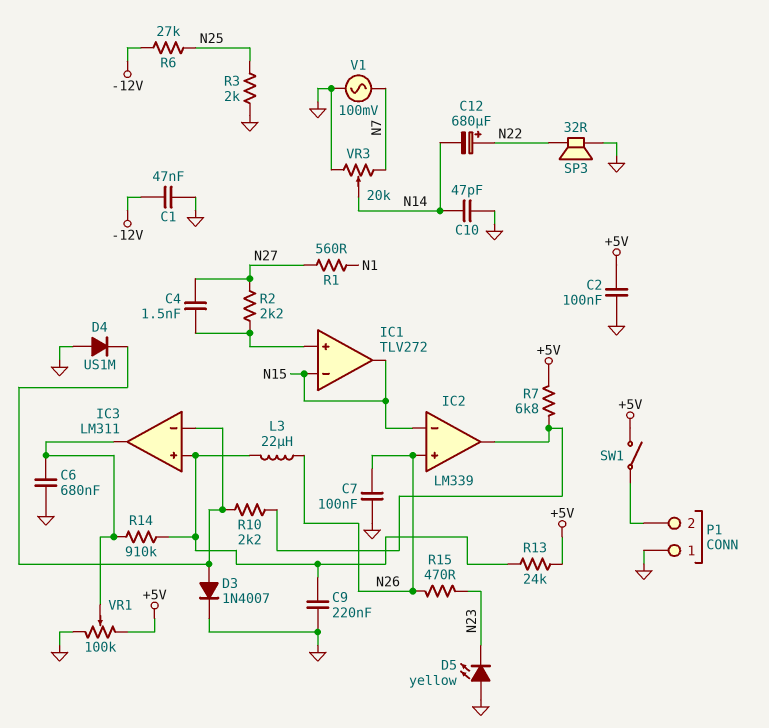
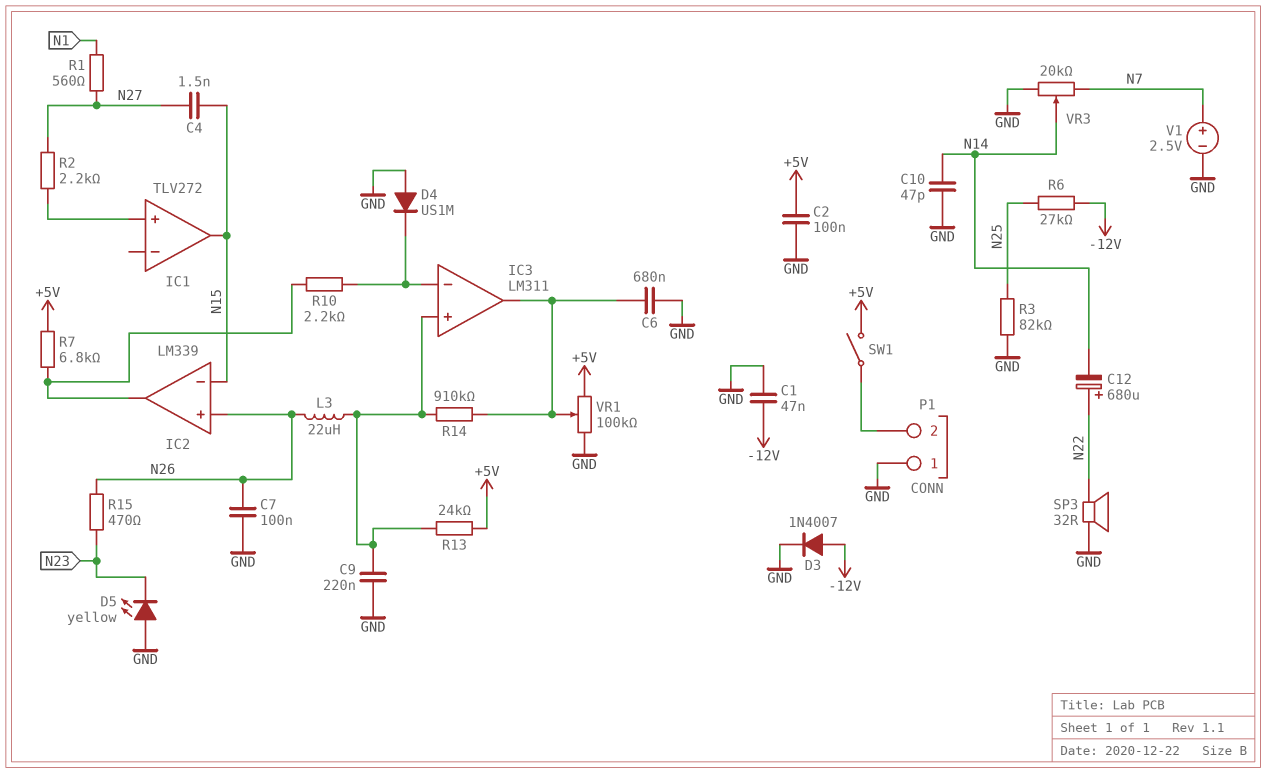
C4: 1.5nF (IC1/in+, N27) -> 1.5nF (N15, N27)
D3: diode 1N4007 (A IC3/in-, K GND) -> diode 1N4007 (A -12V, K GND)
IC1 pin in-: N15 -> none
R3: 2k (GND, N25) -> 82k (GND, N25)
V1: AC 100mV (GND, N7) -> 2.5V (plus N7, minus GND)

